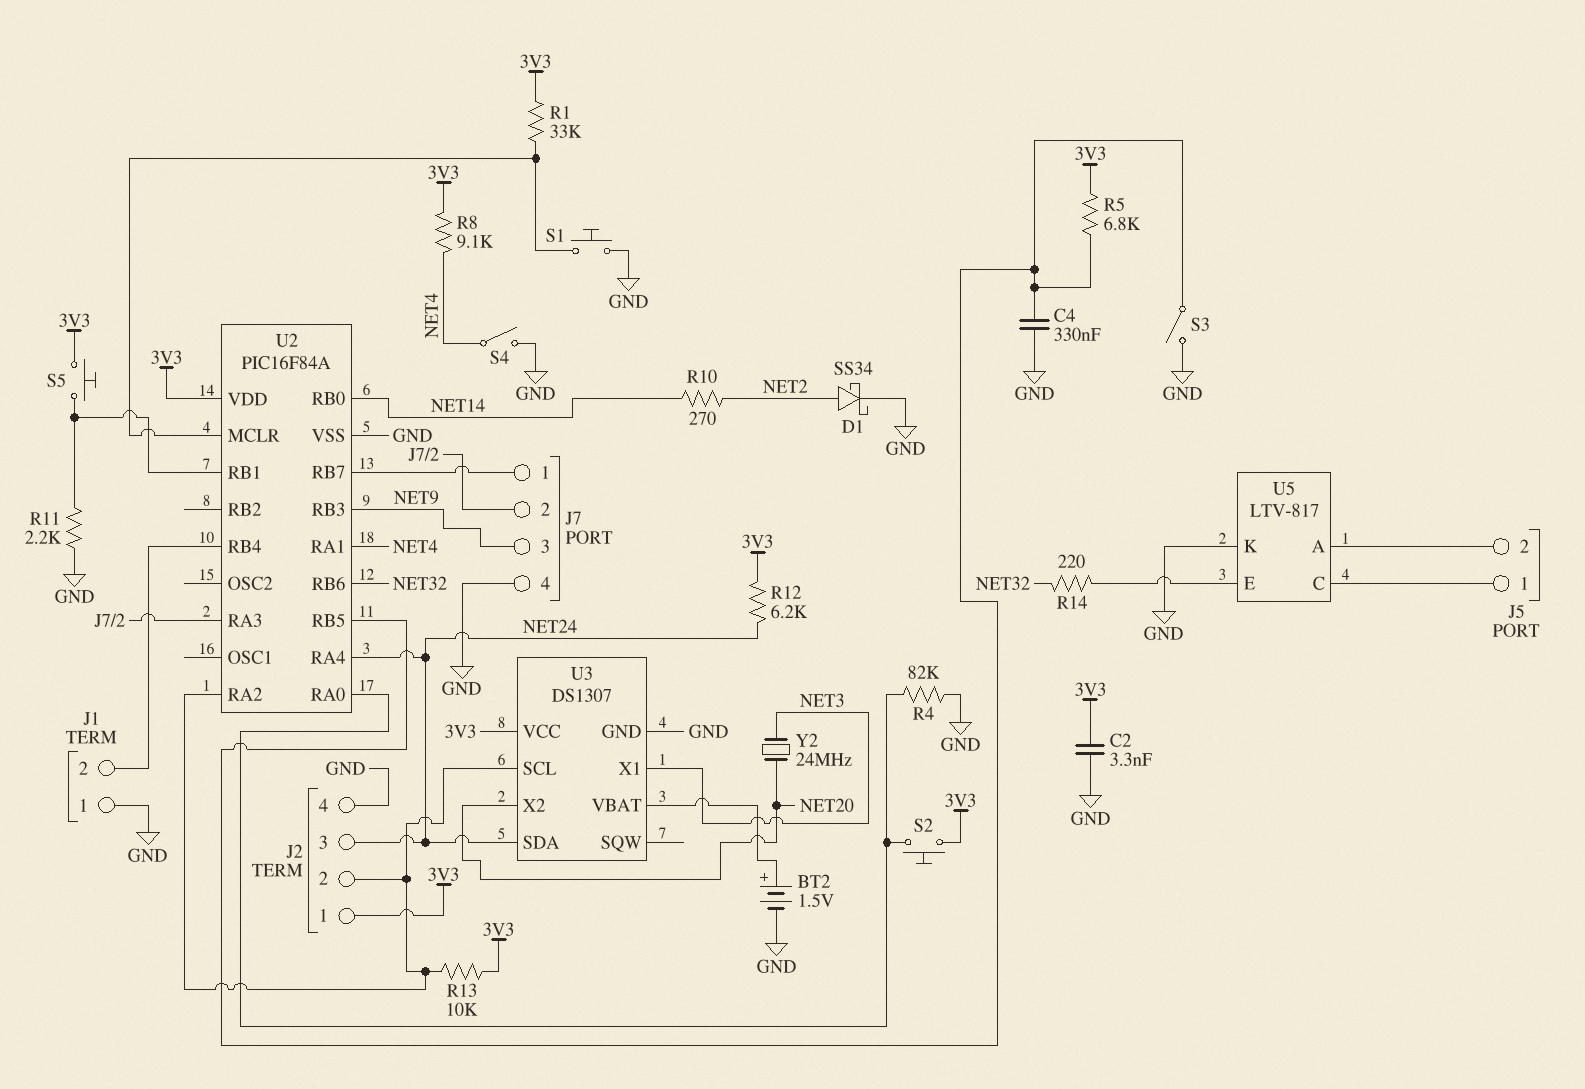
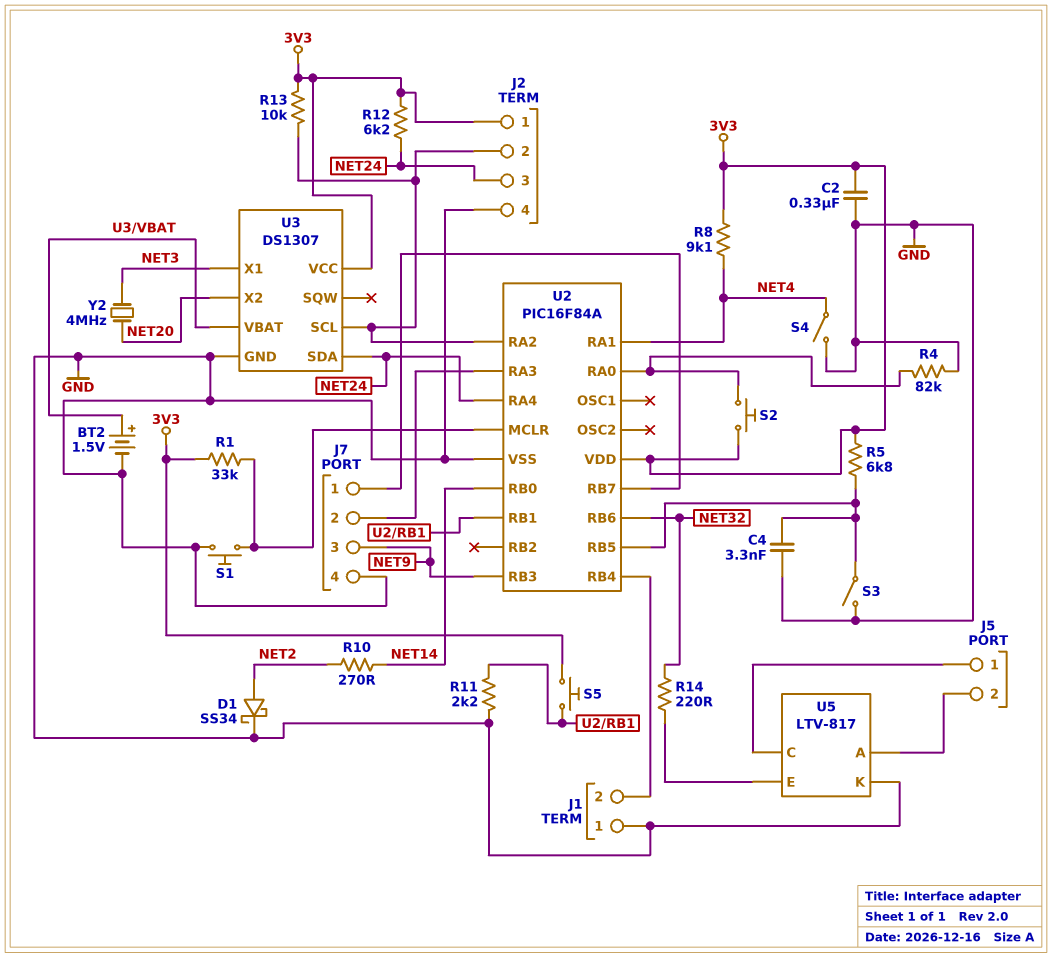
C2: 3.3nF (3V3, GND) -> 330nF (3V3, GND)
C4: 330nF (GND, U2/RB5) -> 3.3nF (GND, U2/RB5)
Y2: 24MHz (NET3, NET20) -> 4MHz (NET3, NET20)

